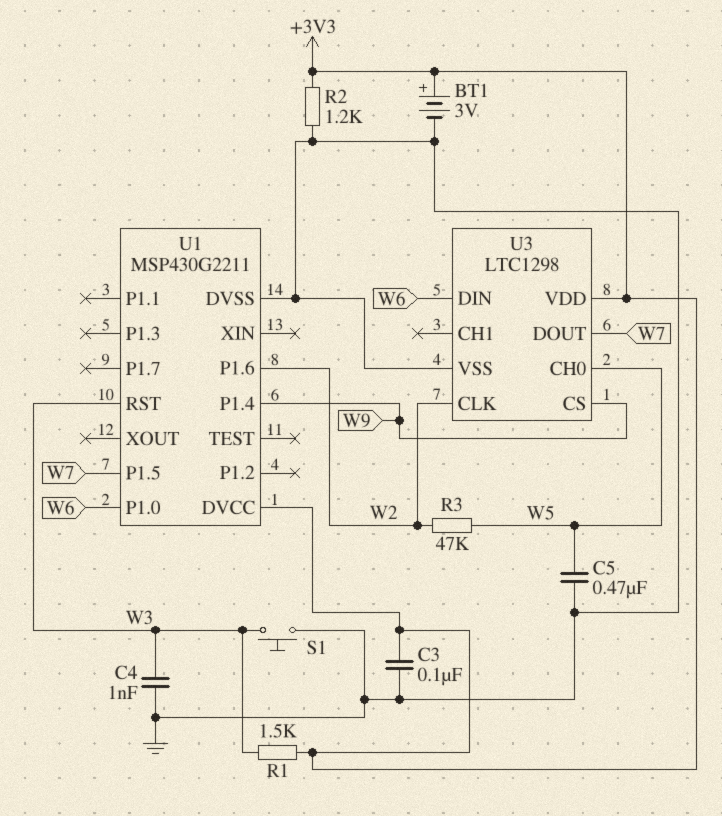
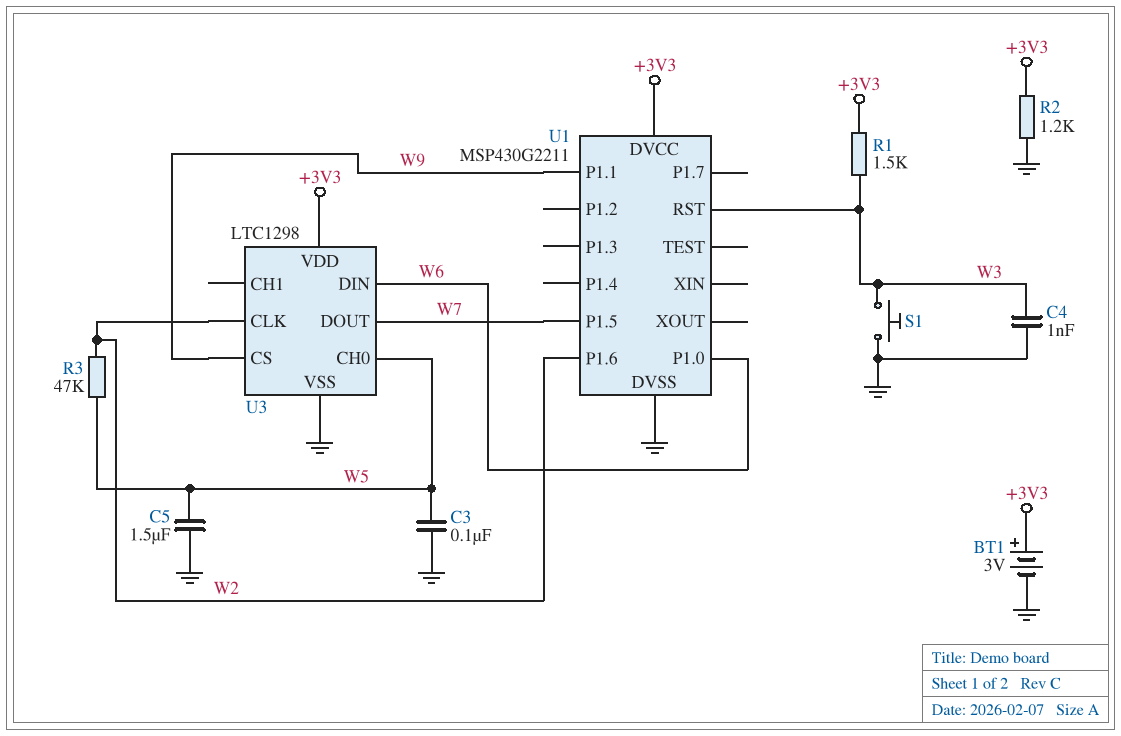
C3: 100nF (+3V3, GND) -> 100nF (GND, W5)
C5: 470nF (GND, W5) -> 1.5uF (GND, W5)
U1 pin P1.1: none -> W9
U1 pin P1.4: W9 -> none

